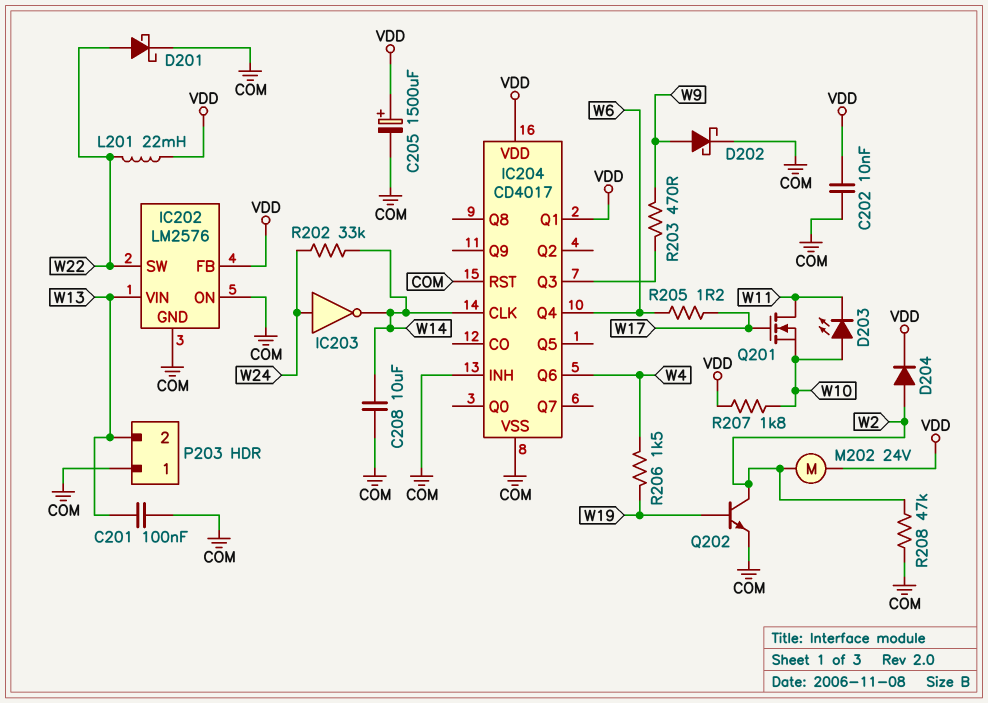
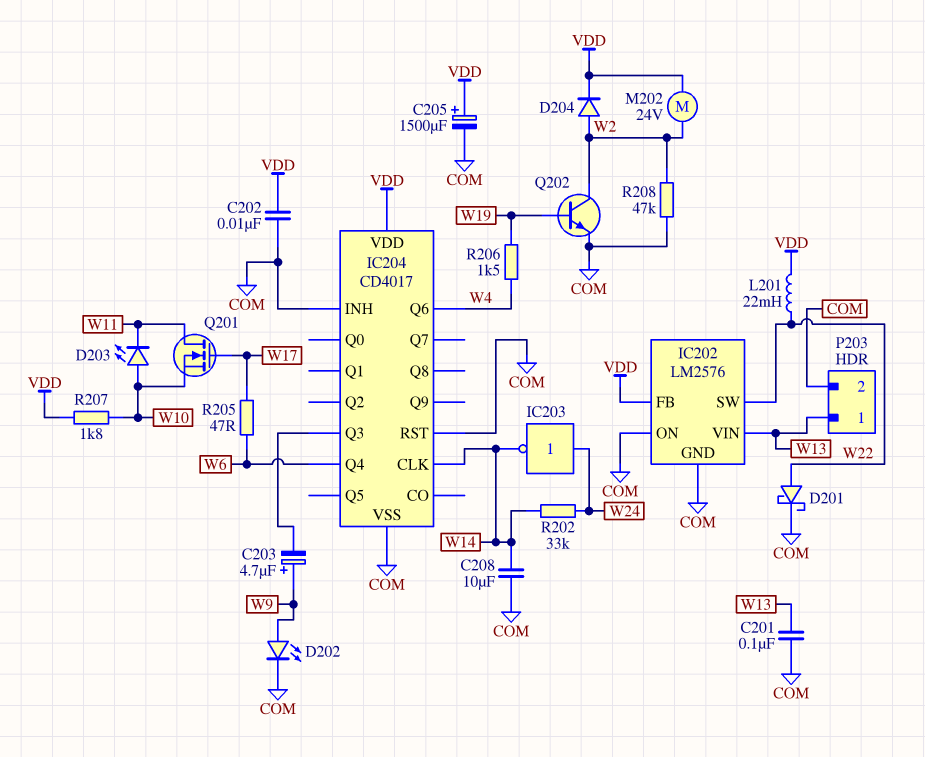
C203: none -> 4.7uF (plus W9, minus IC204/Q3)
D202: schottky (A W9, K COM) -> LED (A W9, K COM)
IC204 pin Q1: VDD -> none
P203 pin 1: COM -> W13
P203 pin 2: W13 -> COM
R203: 470 (IC204/Q3, W9) -> none
R205: 1.2 (W6, W17) -> 47 (W6, W17)

